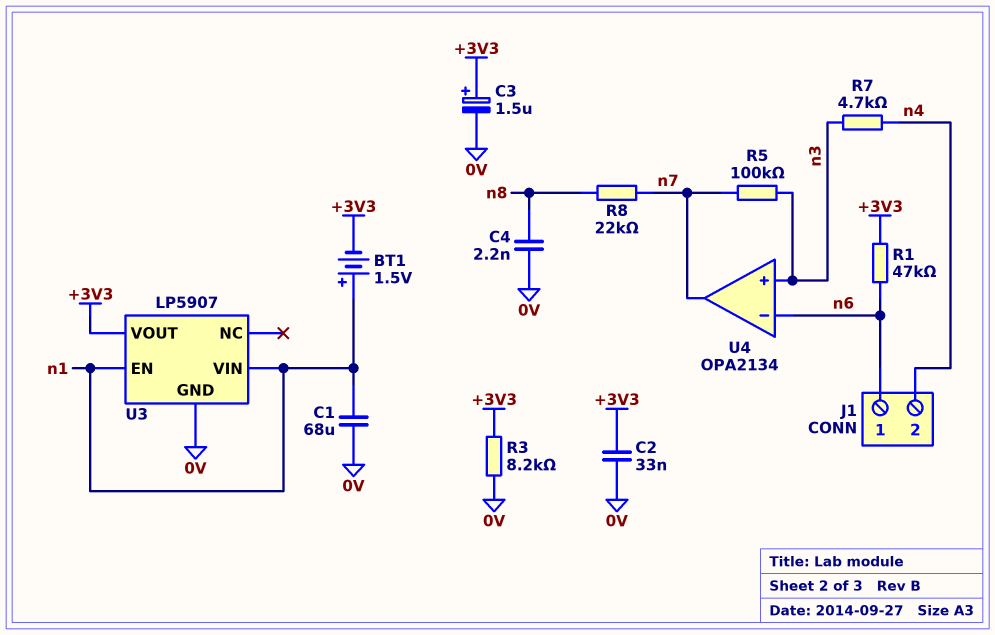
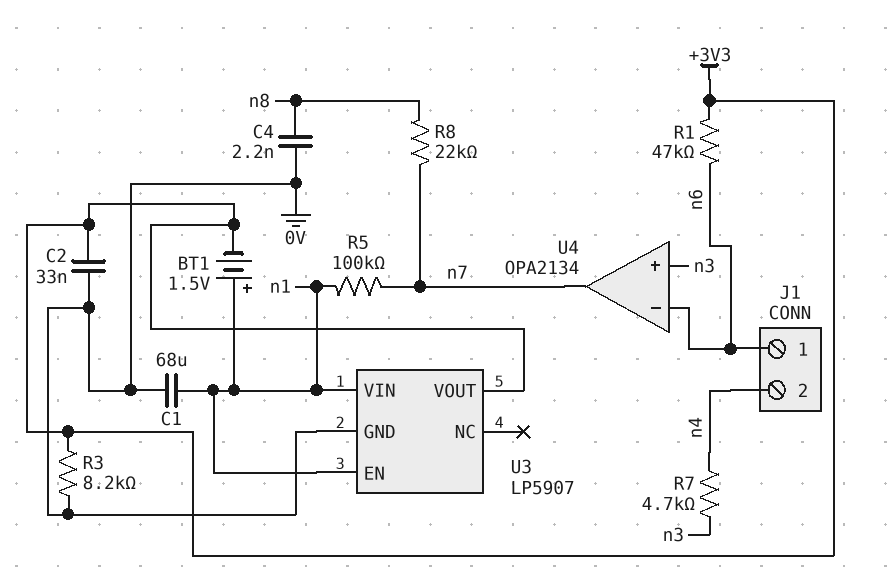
C3: 1.5uF (plus +3V3, minus 0V) -> none
R5: 100k (n3, n7) -> 100k (n1, n7)

